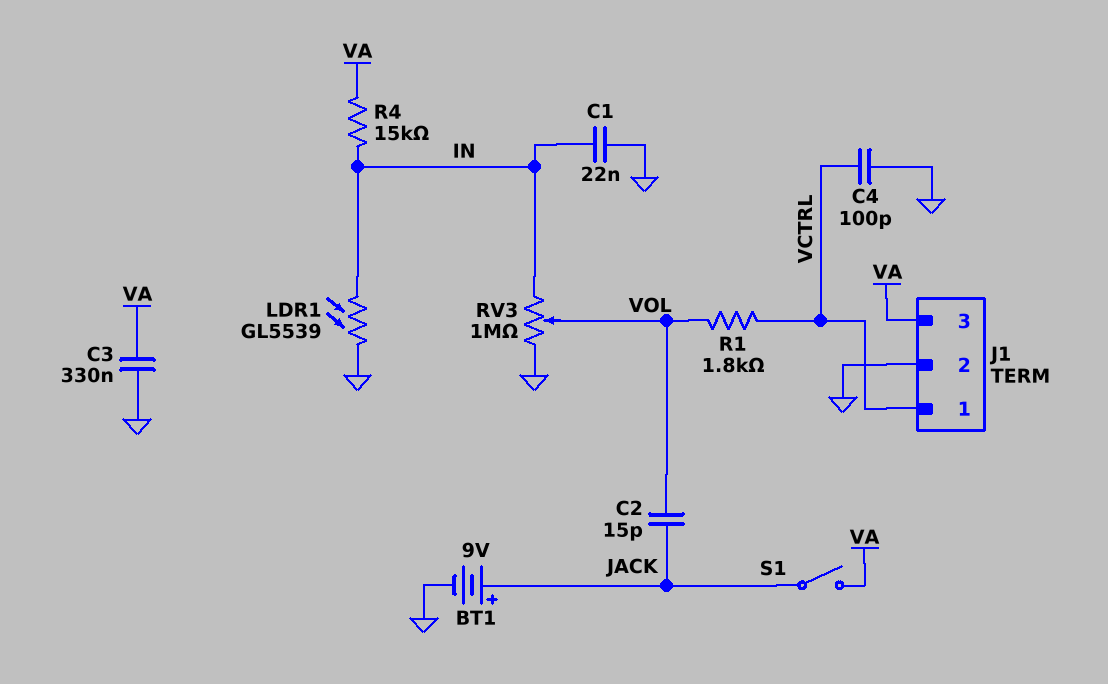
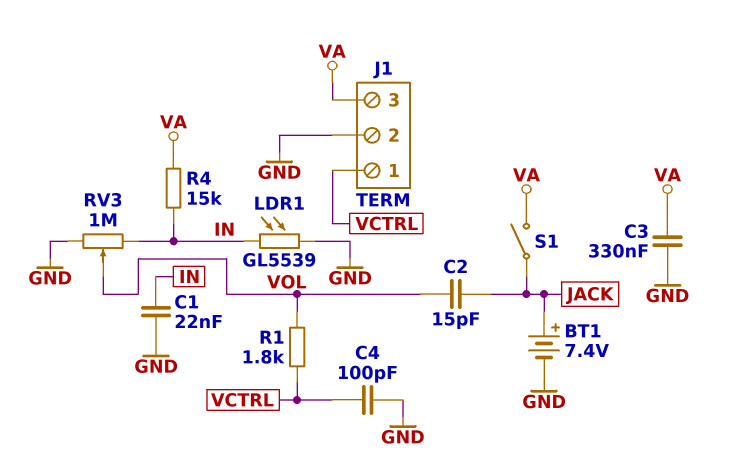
BT1: 9V (plus JACK, minus GND) -> 7.4V (plus JACK, minus GND)

